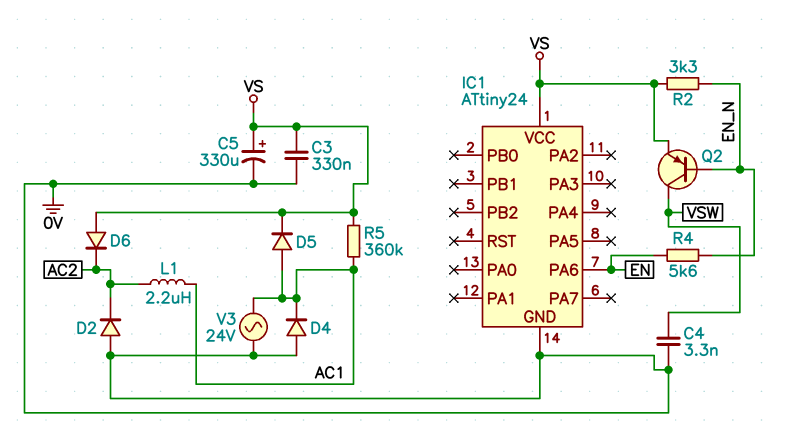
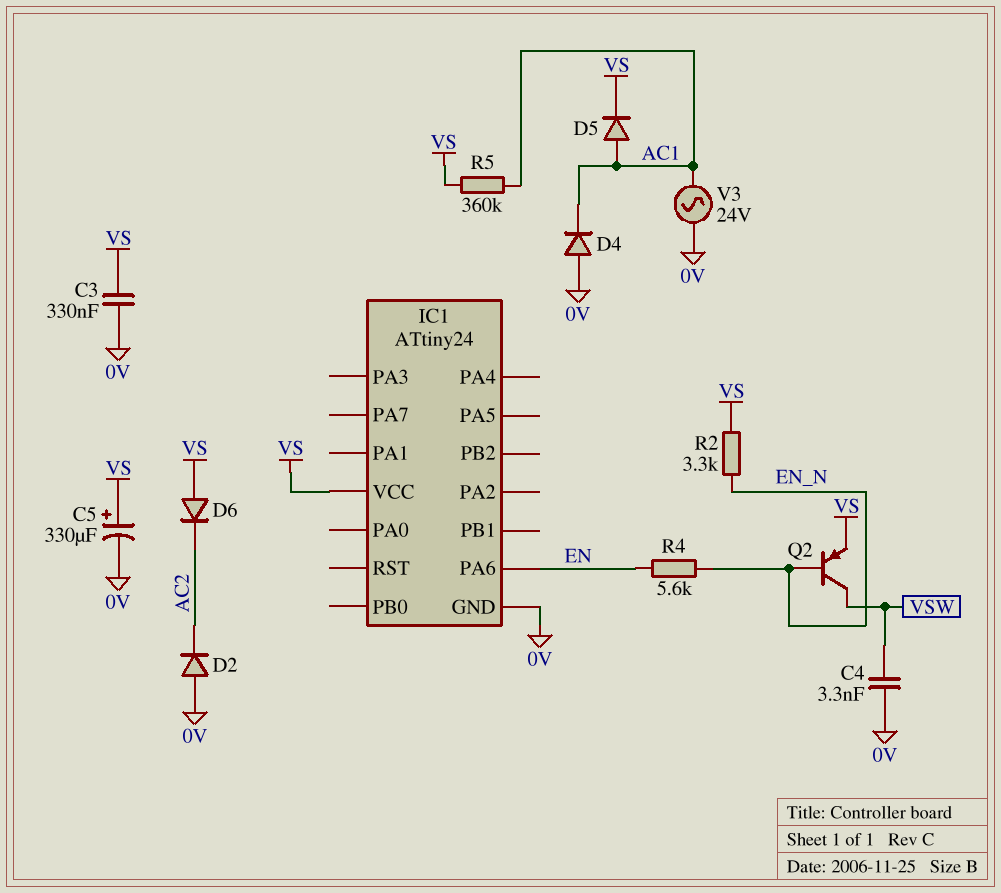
L1: 2.2uH (AC1, AC2) -> none

